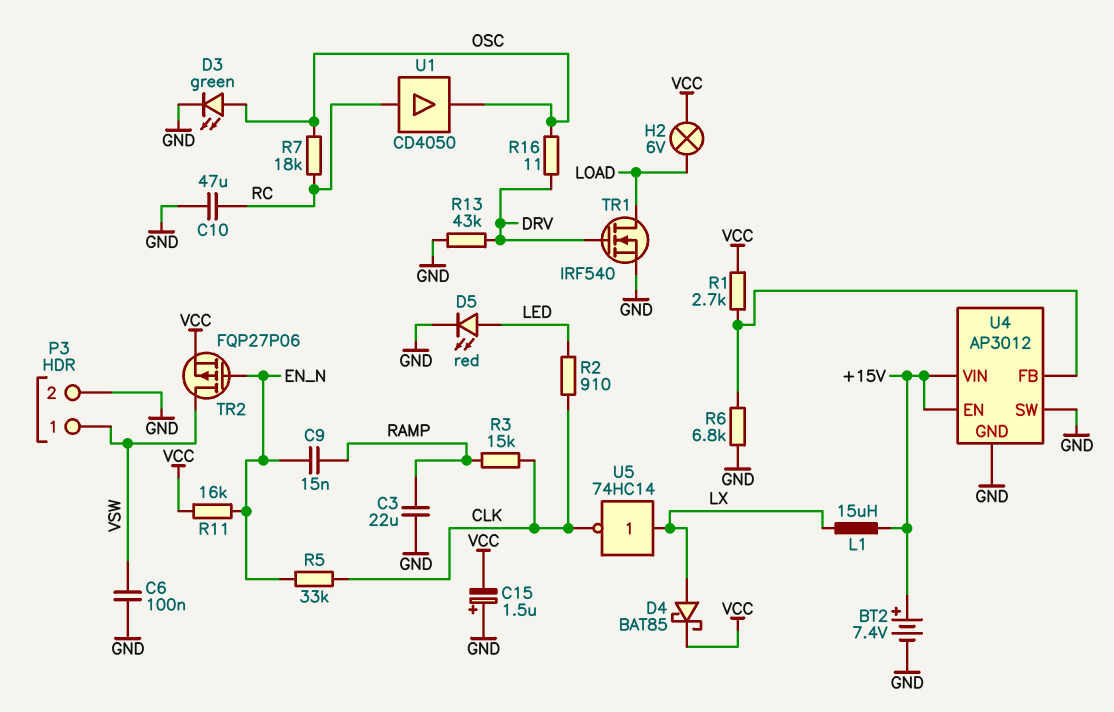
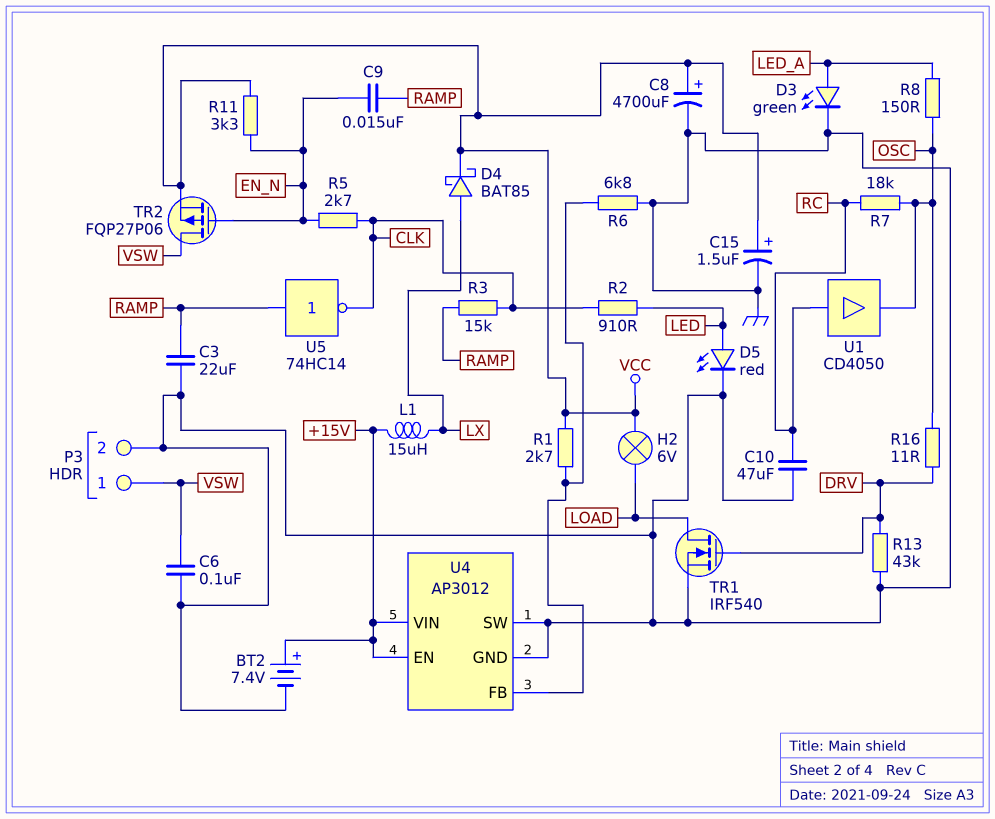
C8: none -> 4700uF (plus VCC, minus GND)
C15: 1.5uF (plus GND, minus VCC) -> 1.5uF (plus VCC, minus GND)
D3: LED green (A OSC, K GND) -> LED green (A LED_A, K GND)
R5: 33k (CLK, EN_N) -> 2.7k (CLK, EN_N)
R8: none -> 150 (LED_A, OSC)
R11: 16k (EN_N, VCC) -> 3.3k (EN_N, VCC)
U5: NOT 74HC14 (in LX, out CLK) -> NOT 74HC14 (in RAMP, out CLK)

